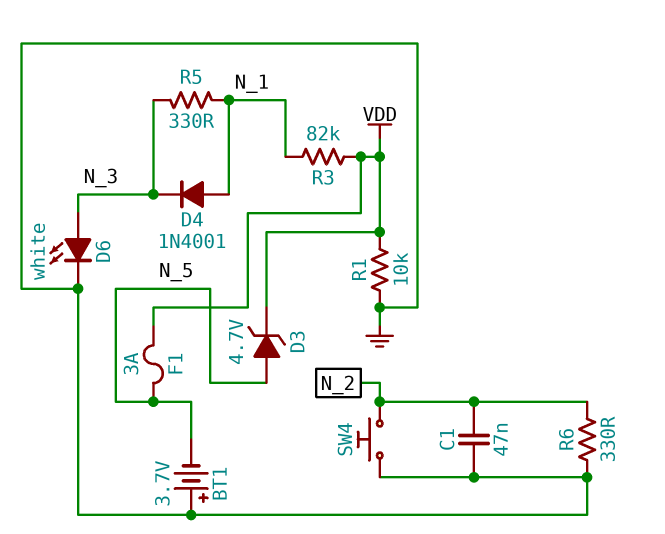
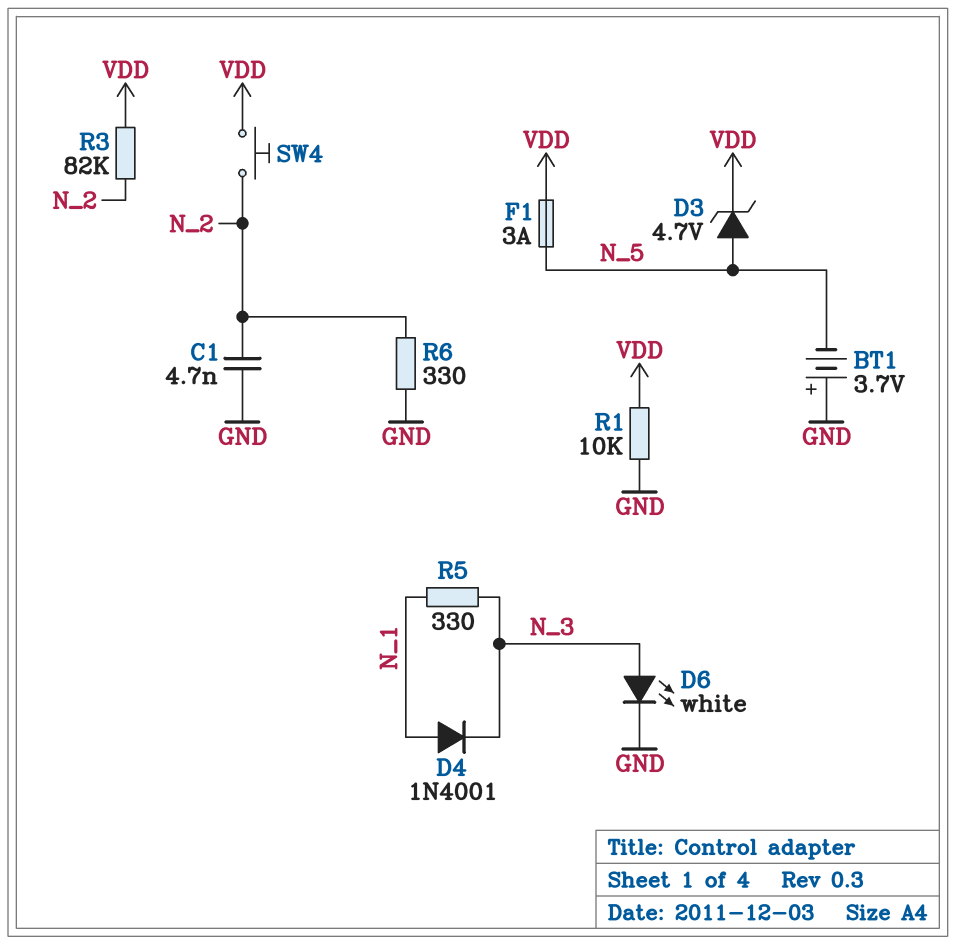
C1: 47nF (GND, N_2) -> 4.7nF (GND, N_2)
R3: 82k (N_1, VDD) -> 82k (N_2, VDD)
SW4: button (GND, N_2) -> button (N_2, VDD)

